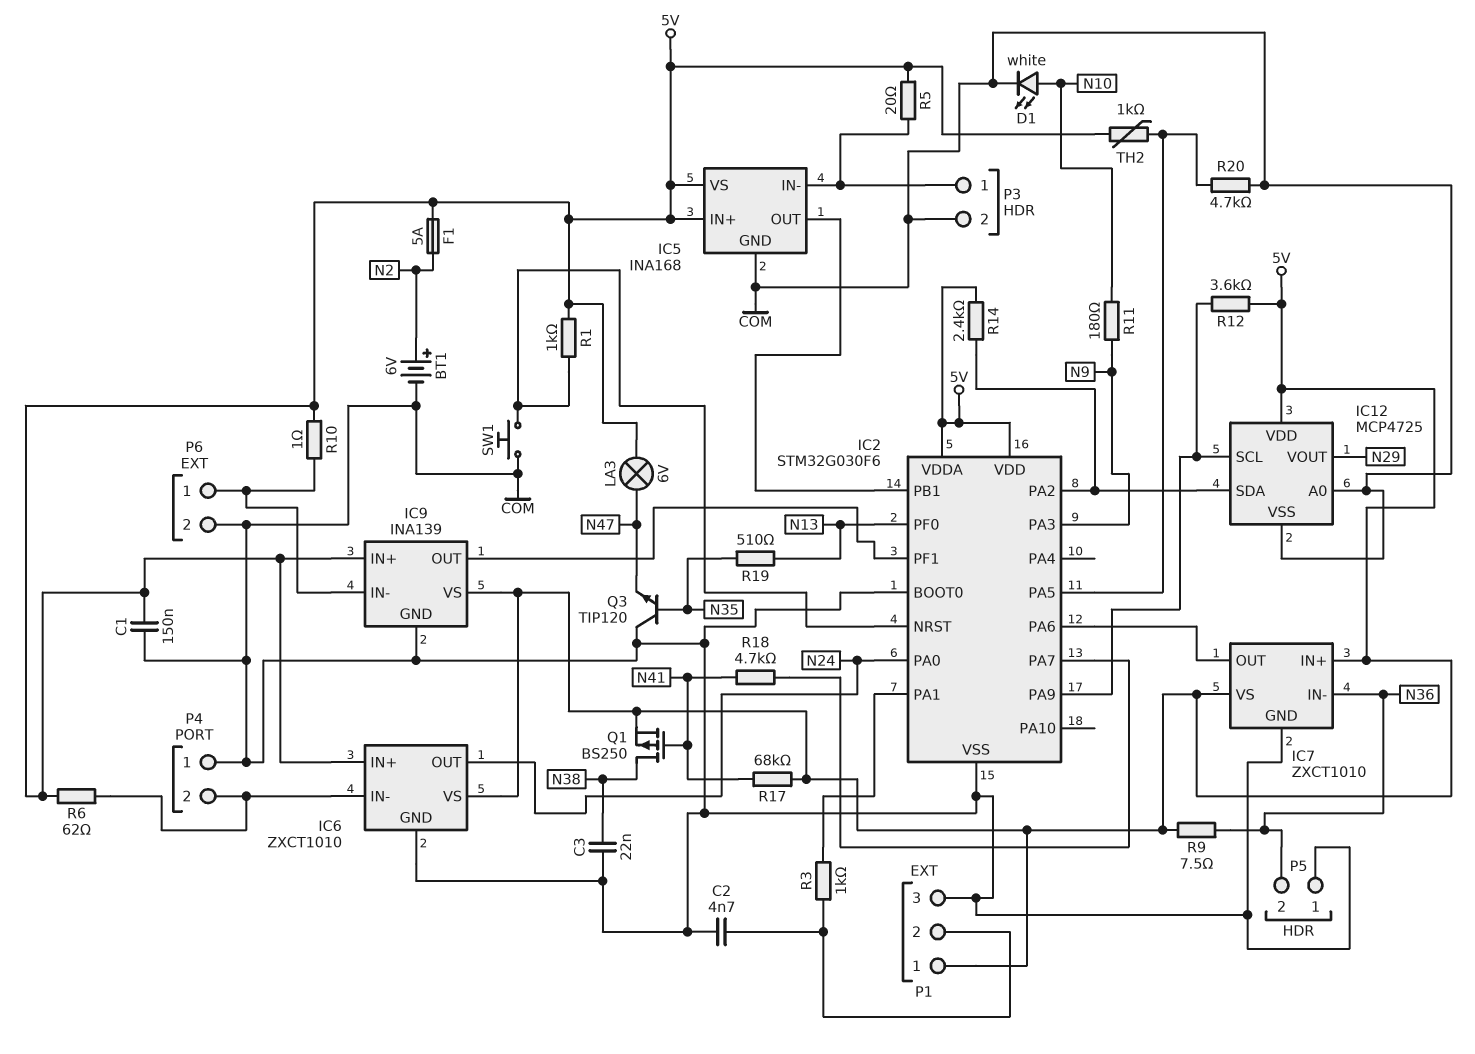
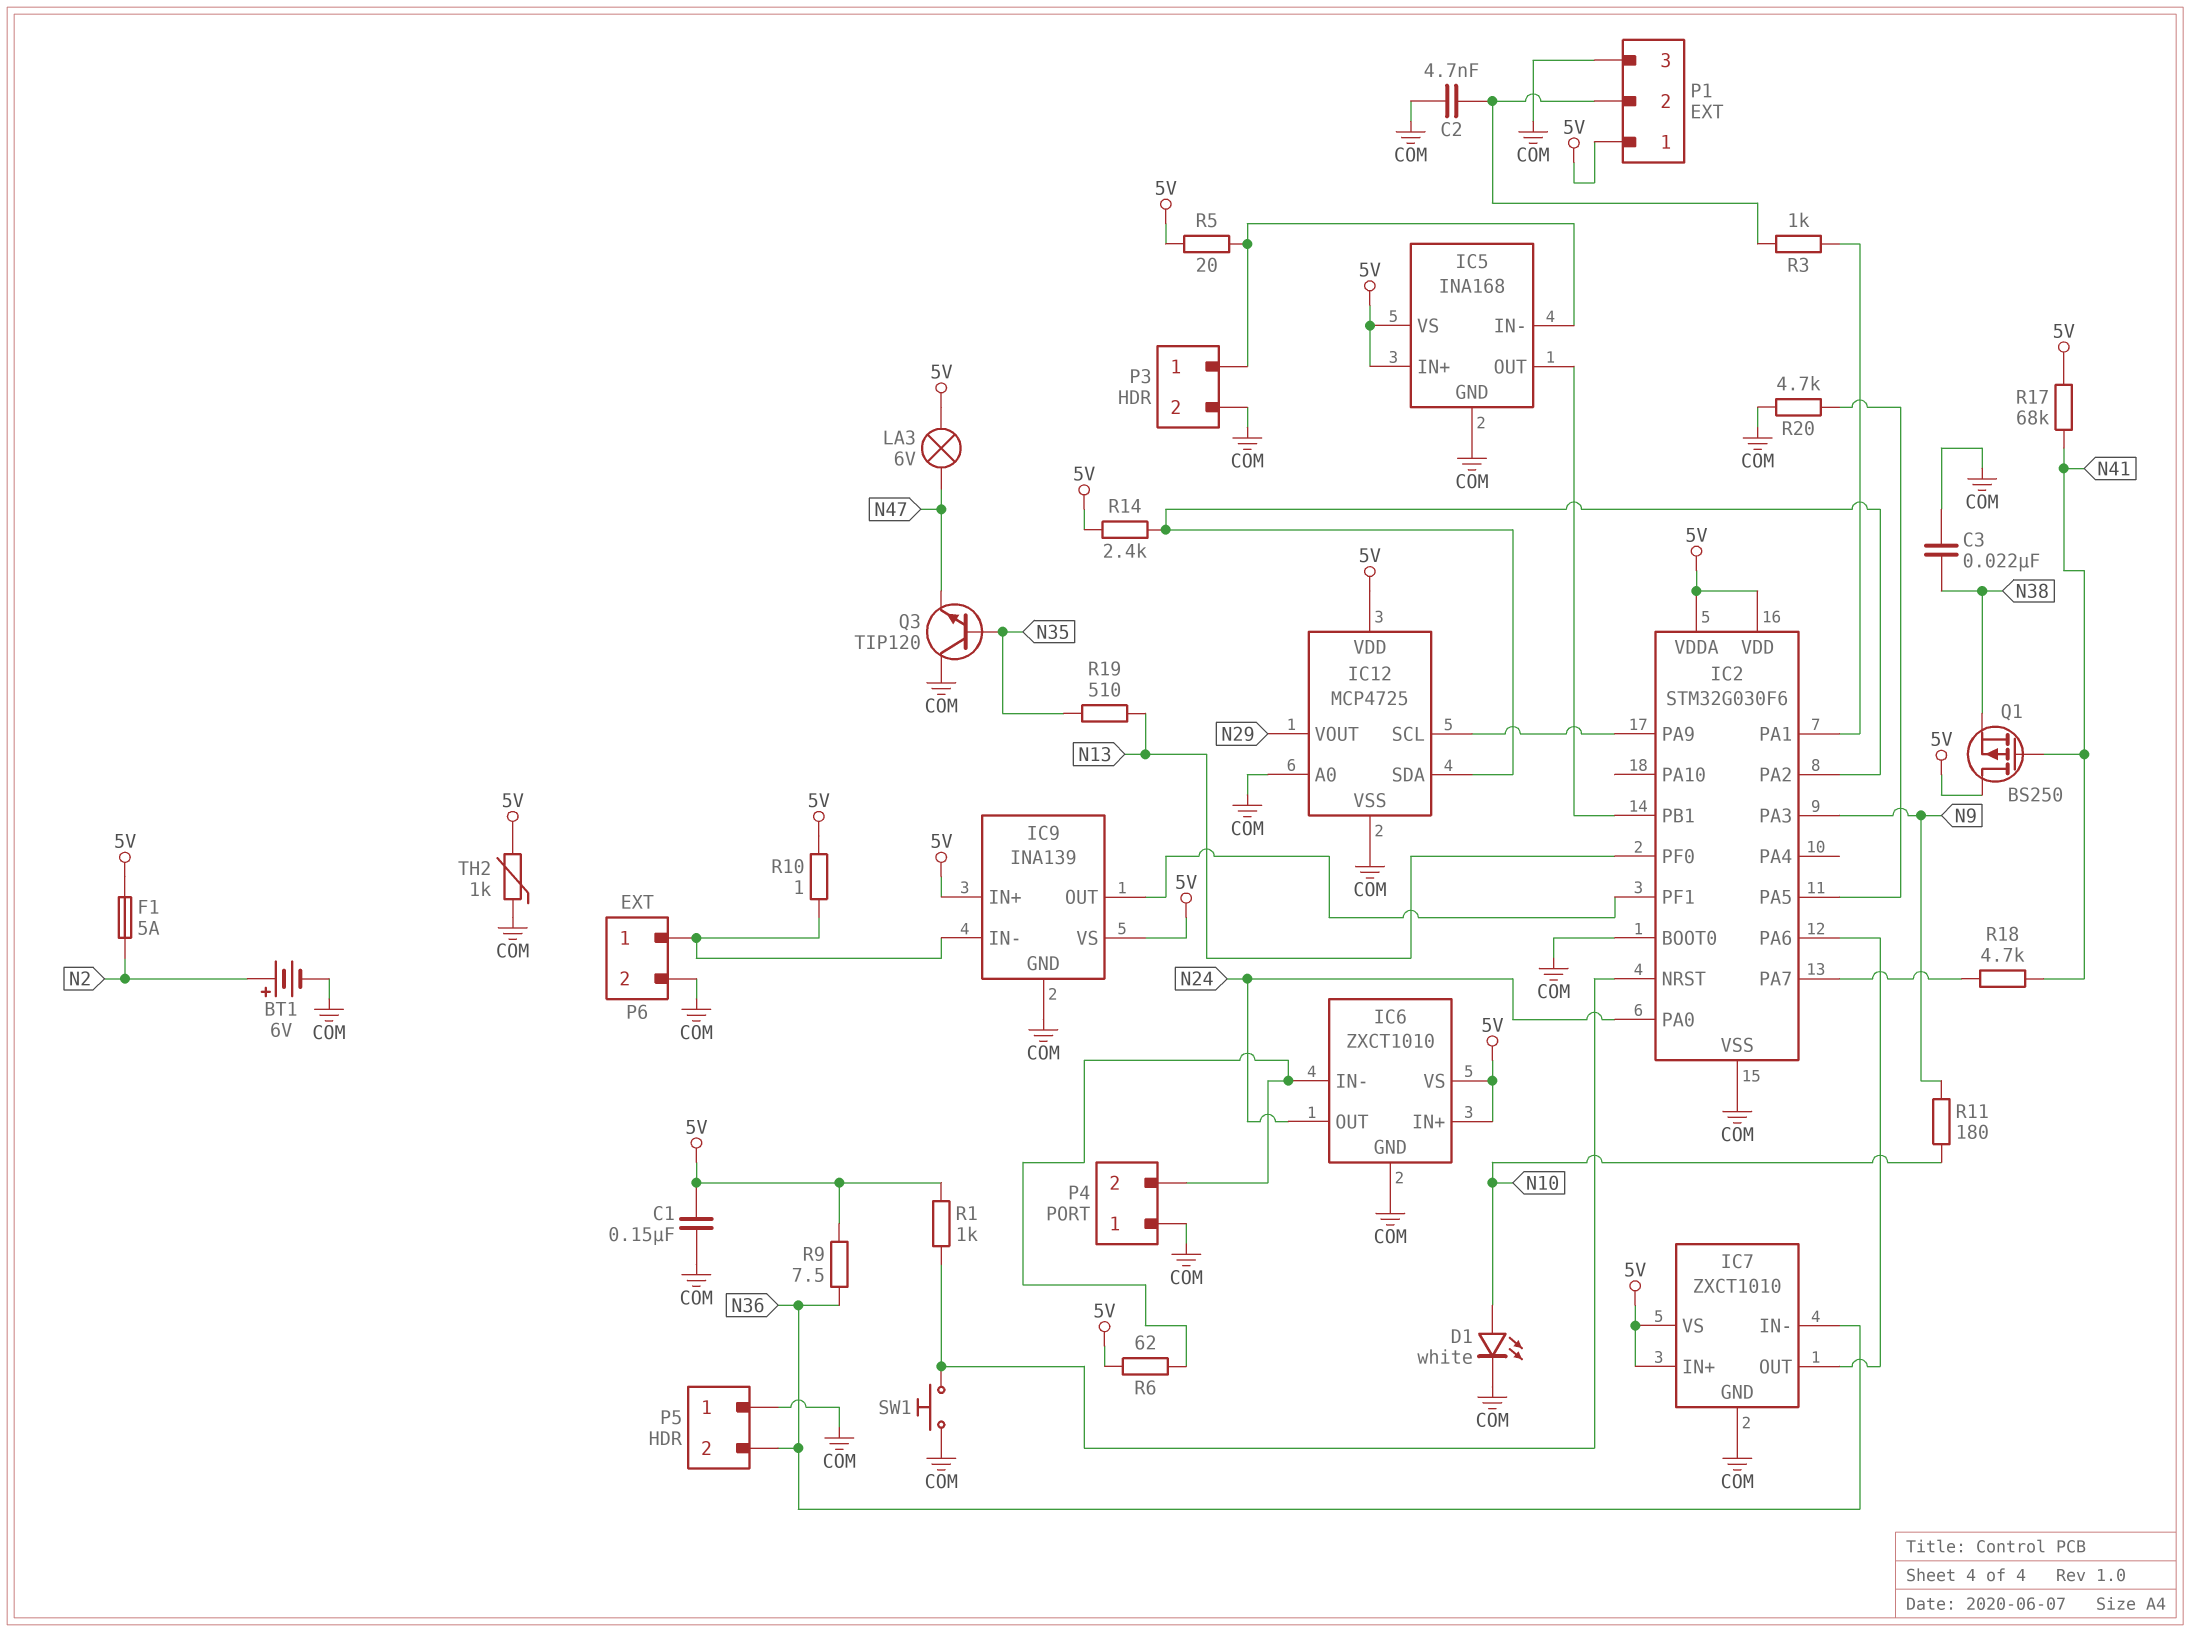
Q1: PMOS BS250 (G N41, D N38, S 5V) -> PMOS BS250 (G N41, D 5V, S N38)
R12: 3.6k (5V, IC2/PA9) -> none
TH2: 1k (5V, IC2/PA5) -> 1k (5V, COM)

